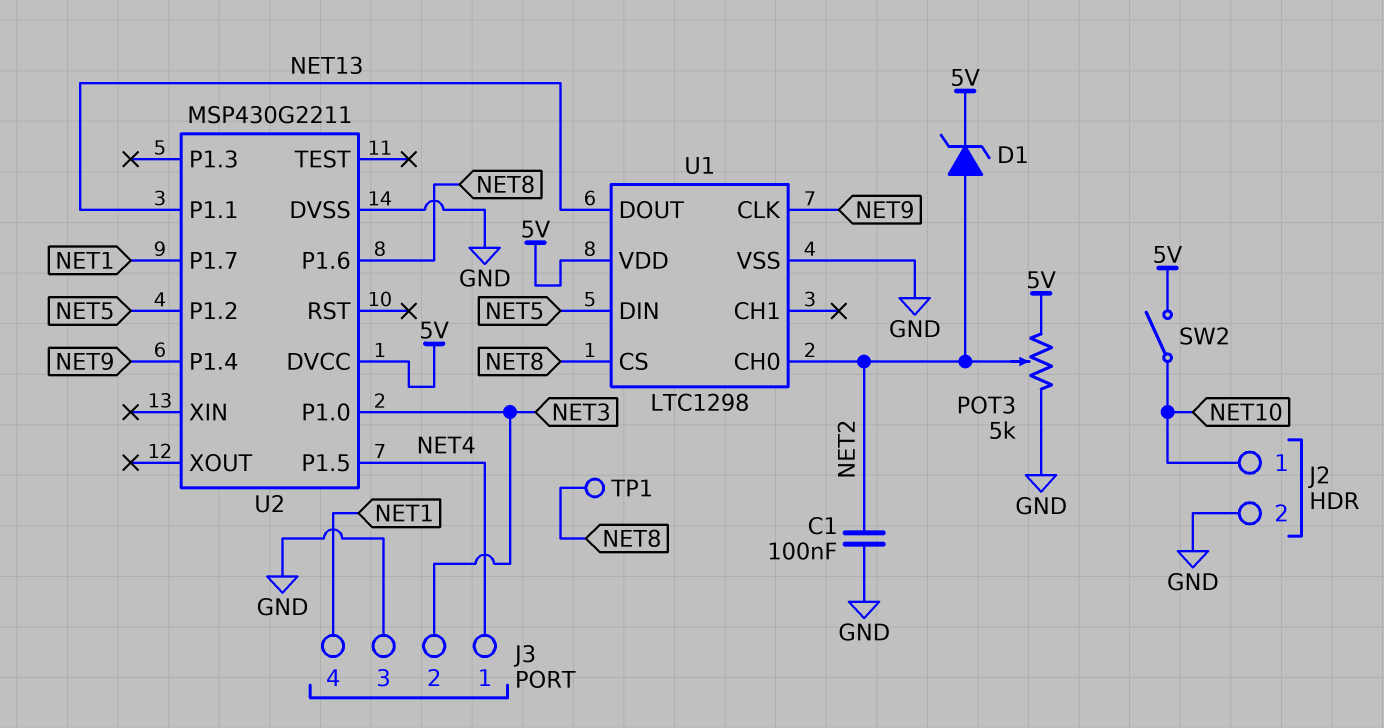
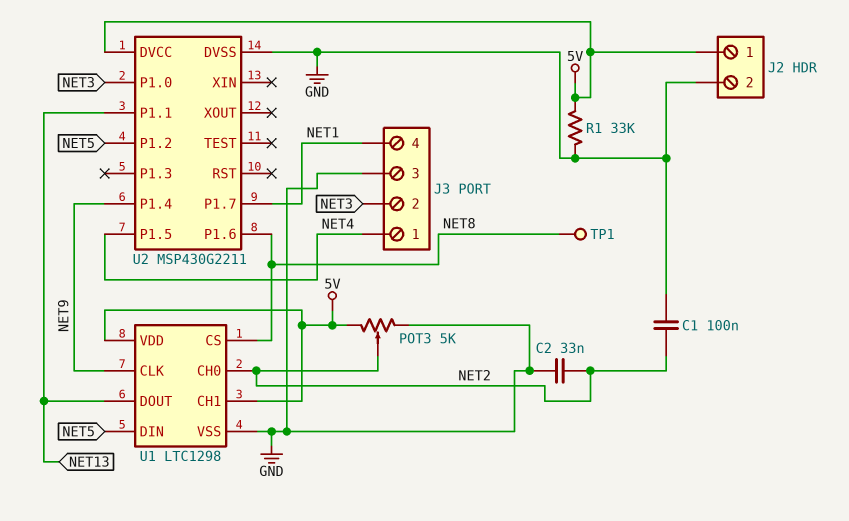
C2: none -> 33nF (GND, NET2)
D1: zener (A NET2, K 5V) -> none
J2 pin 1: NET10 -> 5V
R1: none -> 33k (5V, GND)
SW2: switch (5V, NET10) -> none
U1 pin CH1: none -> 5V

